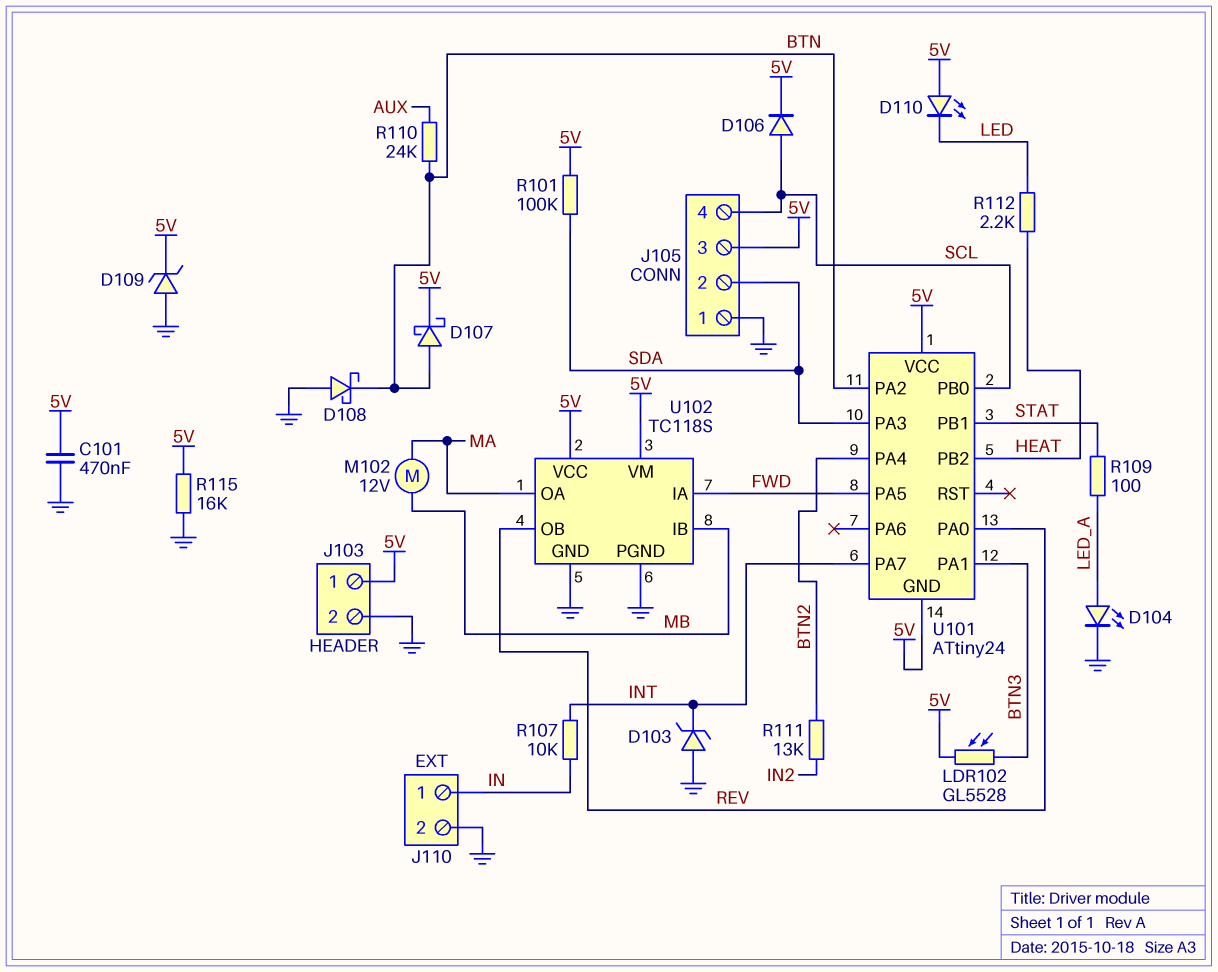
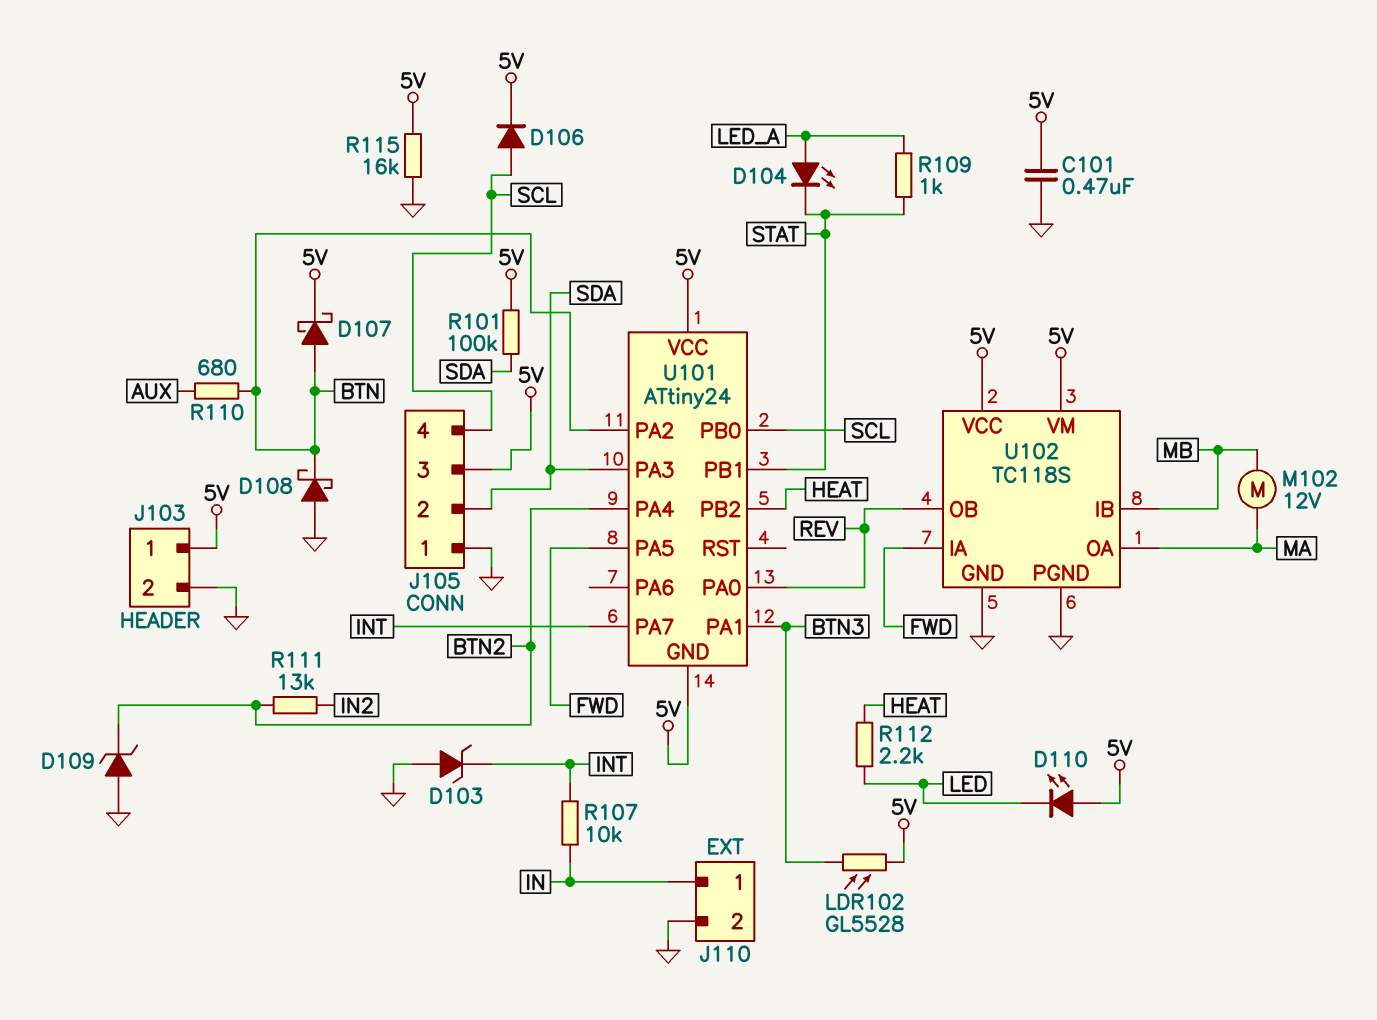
D104: LED (A LED_A, K GND) -> LED (A LED_A, K STAT)
D109: zener (A GND, K 5V) -> zener (A GND, K BTN2)
R109: 100 (LED_A, STAT) -> 1k (LED_A, STAT)
R110: 24k (AUX, BTN) -> 680 (AUX, BTN)

